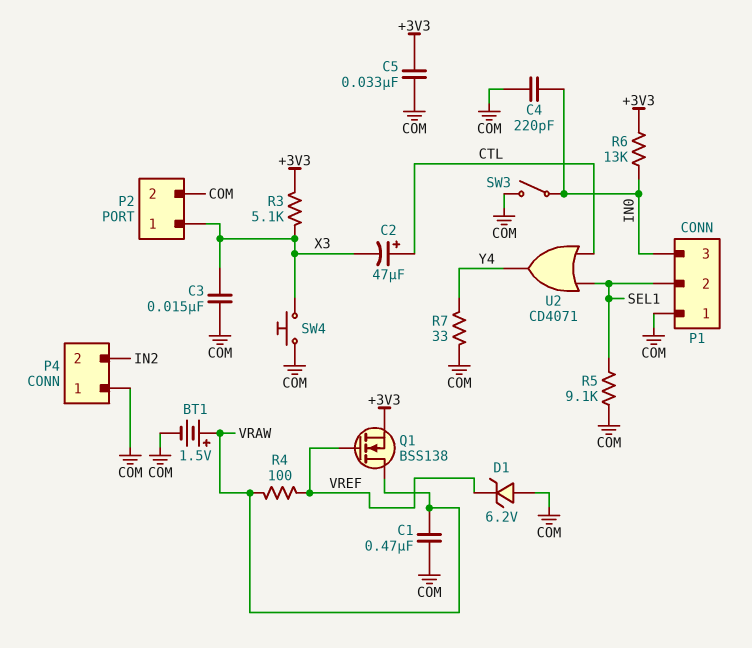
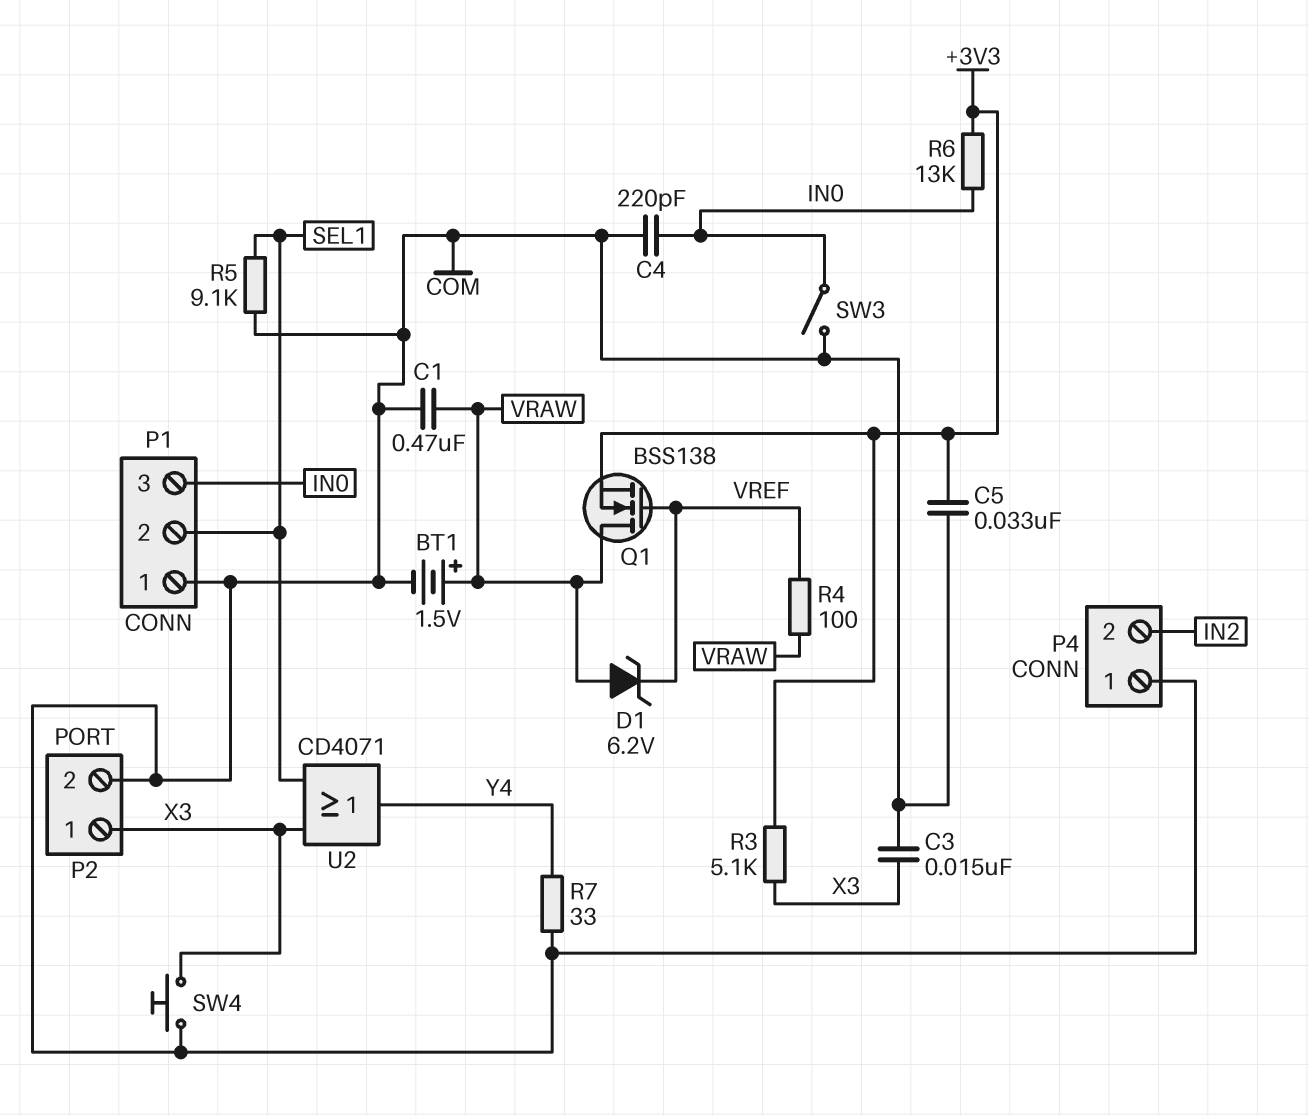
C2: 47uF (plus CTL, minus X3) -> none
D1: zener 6.2V (A COM, K VREF) -> zener 6.2V (A VRAW, K VREF)
U2: OR CD4071 (in CTL, in SEL1, out Y4) -> OR CD4071 (in SEL1, in X3, out Y4)

